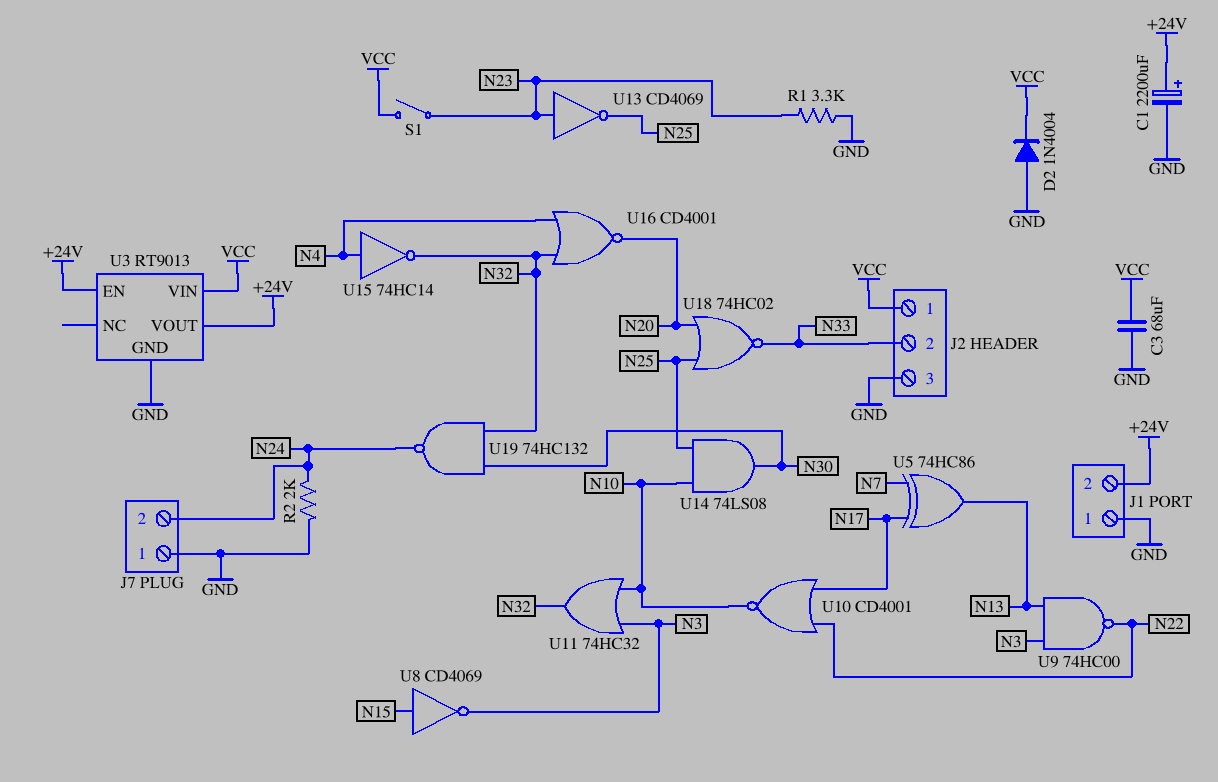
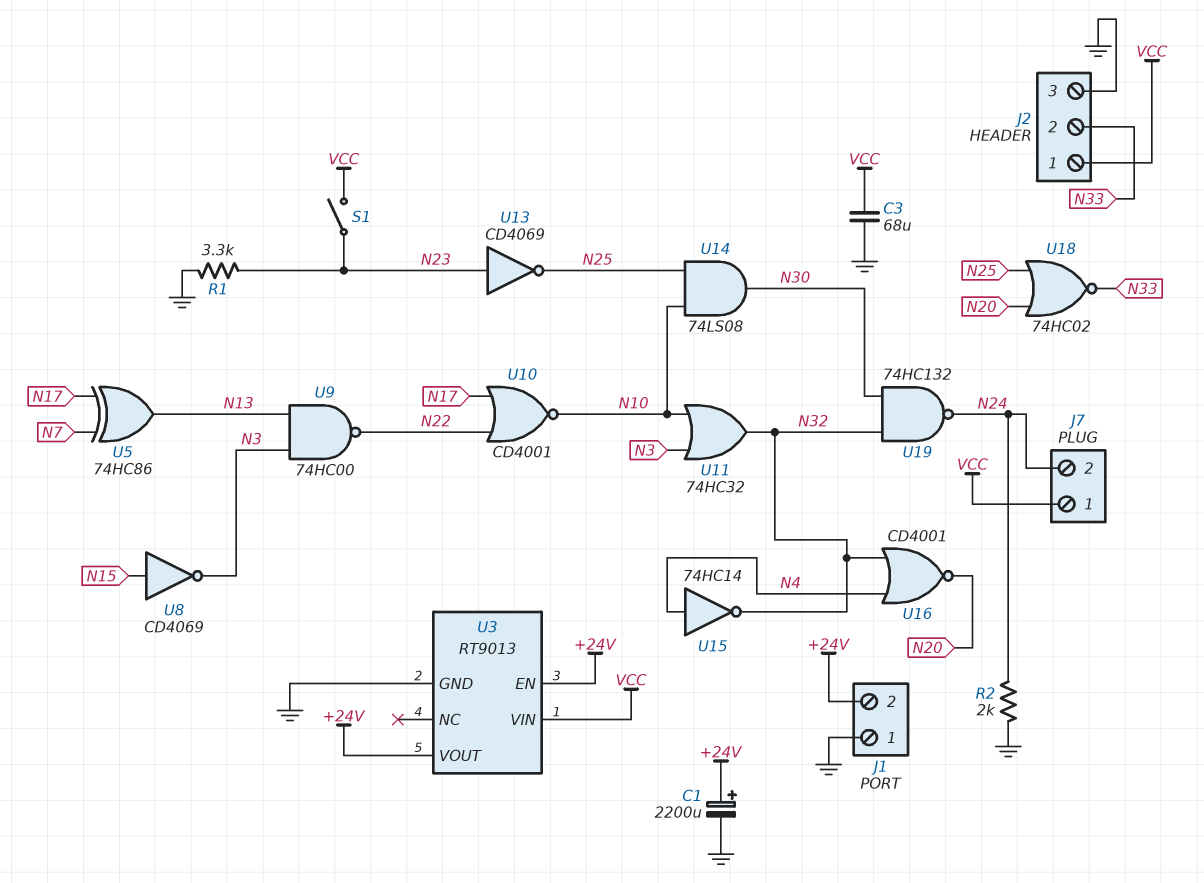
D2: diode 1N4004 (A GND, K VCC) -> none
J7 pin 1: GND -> VCC

